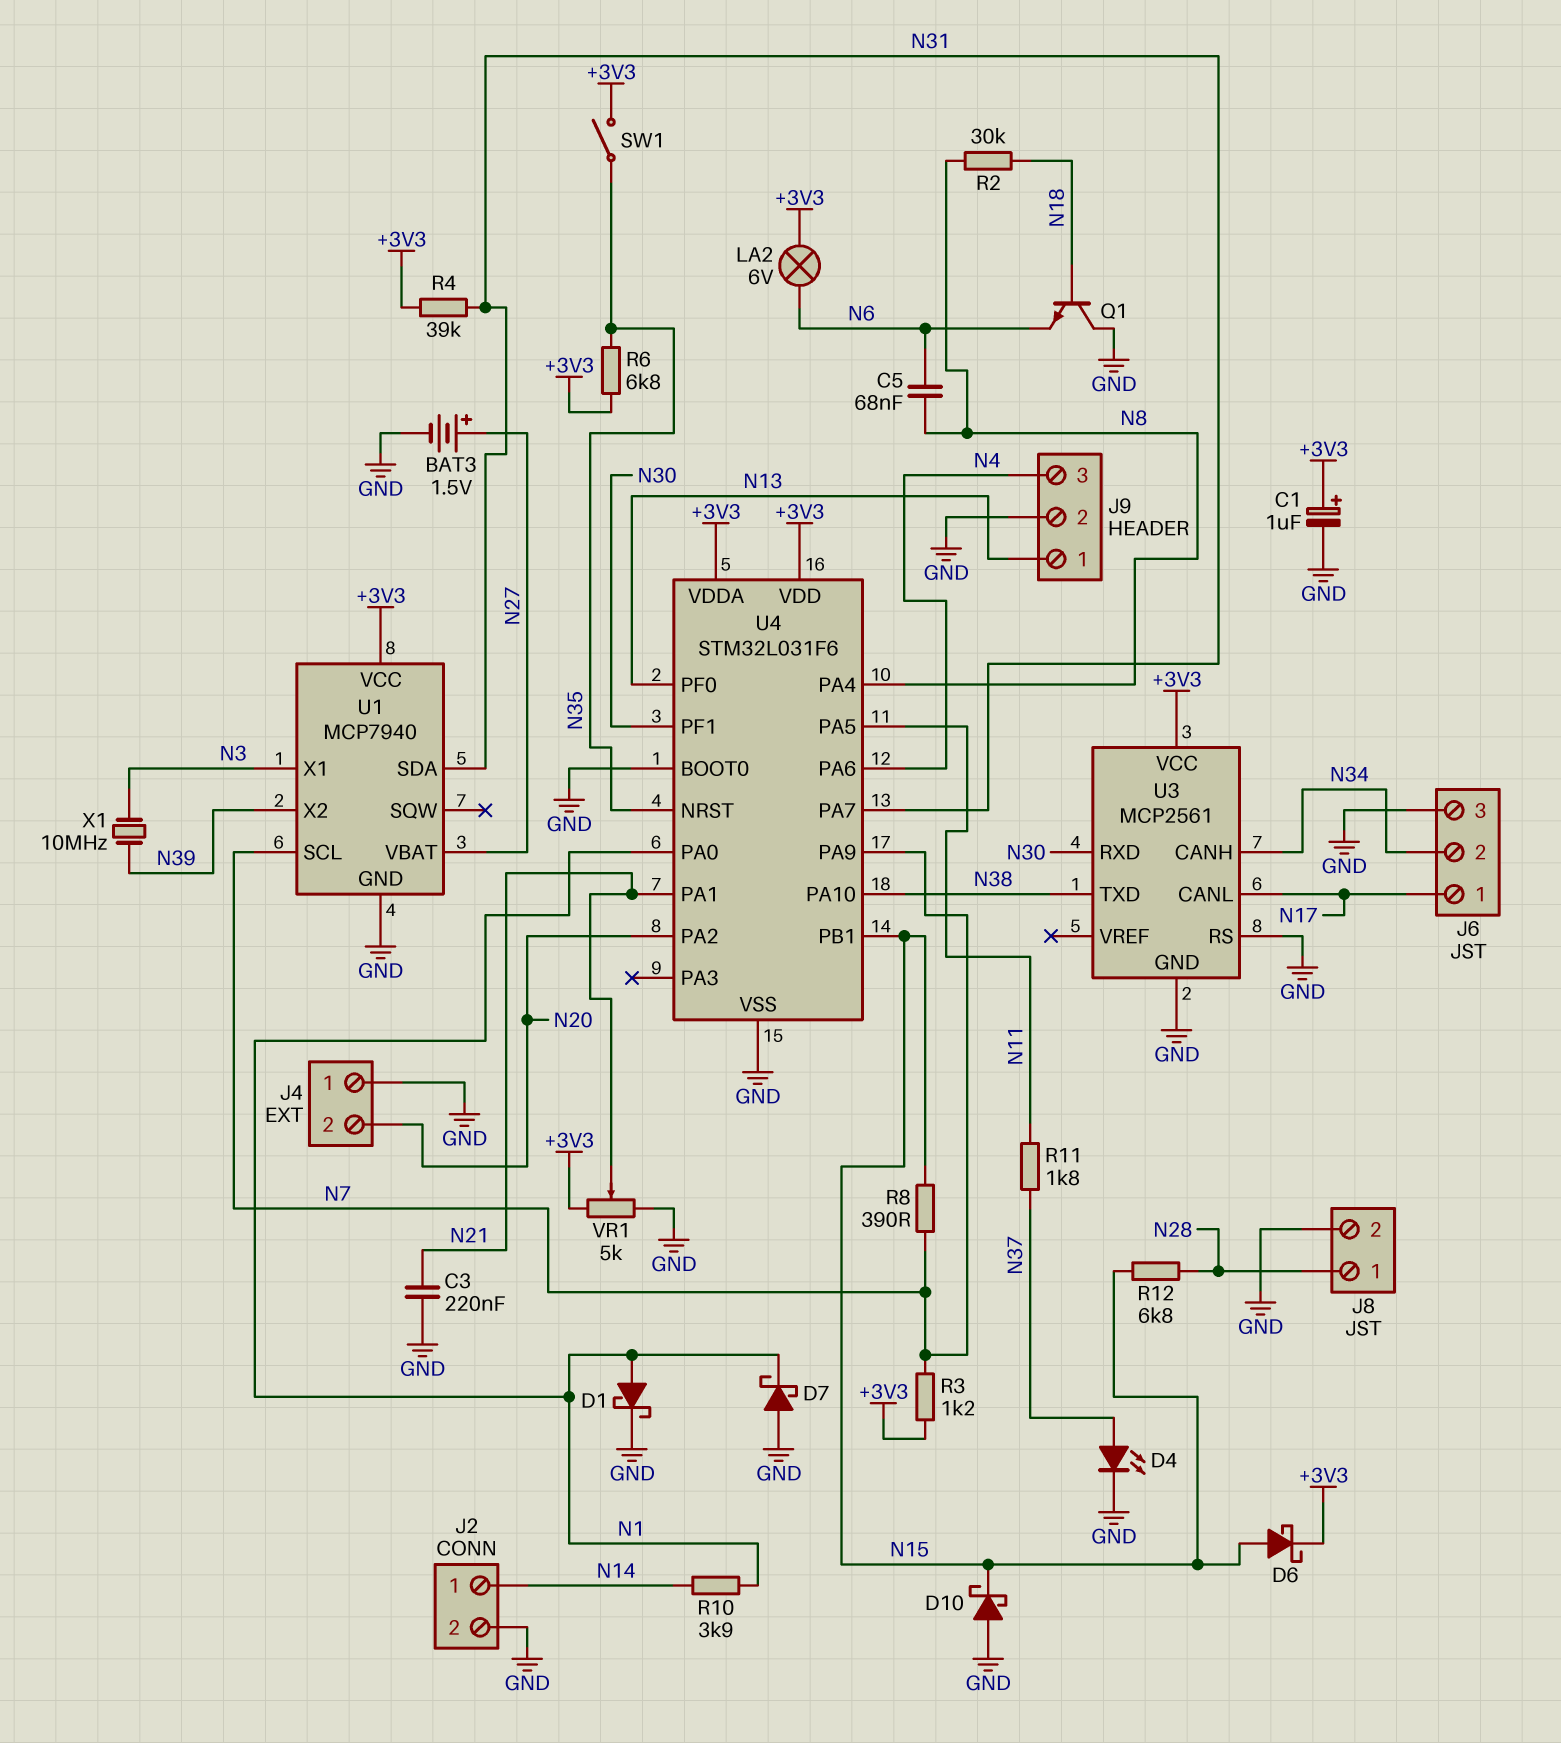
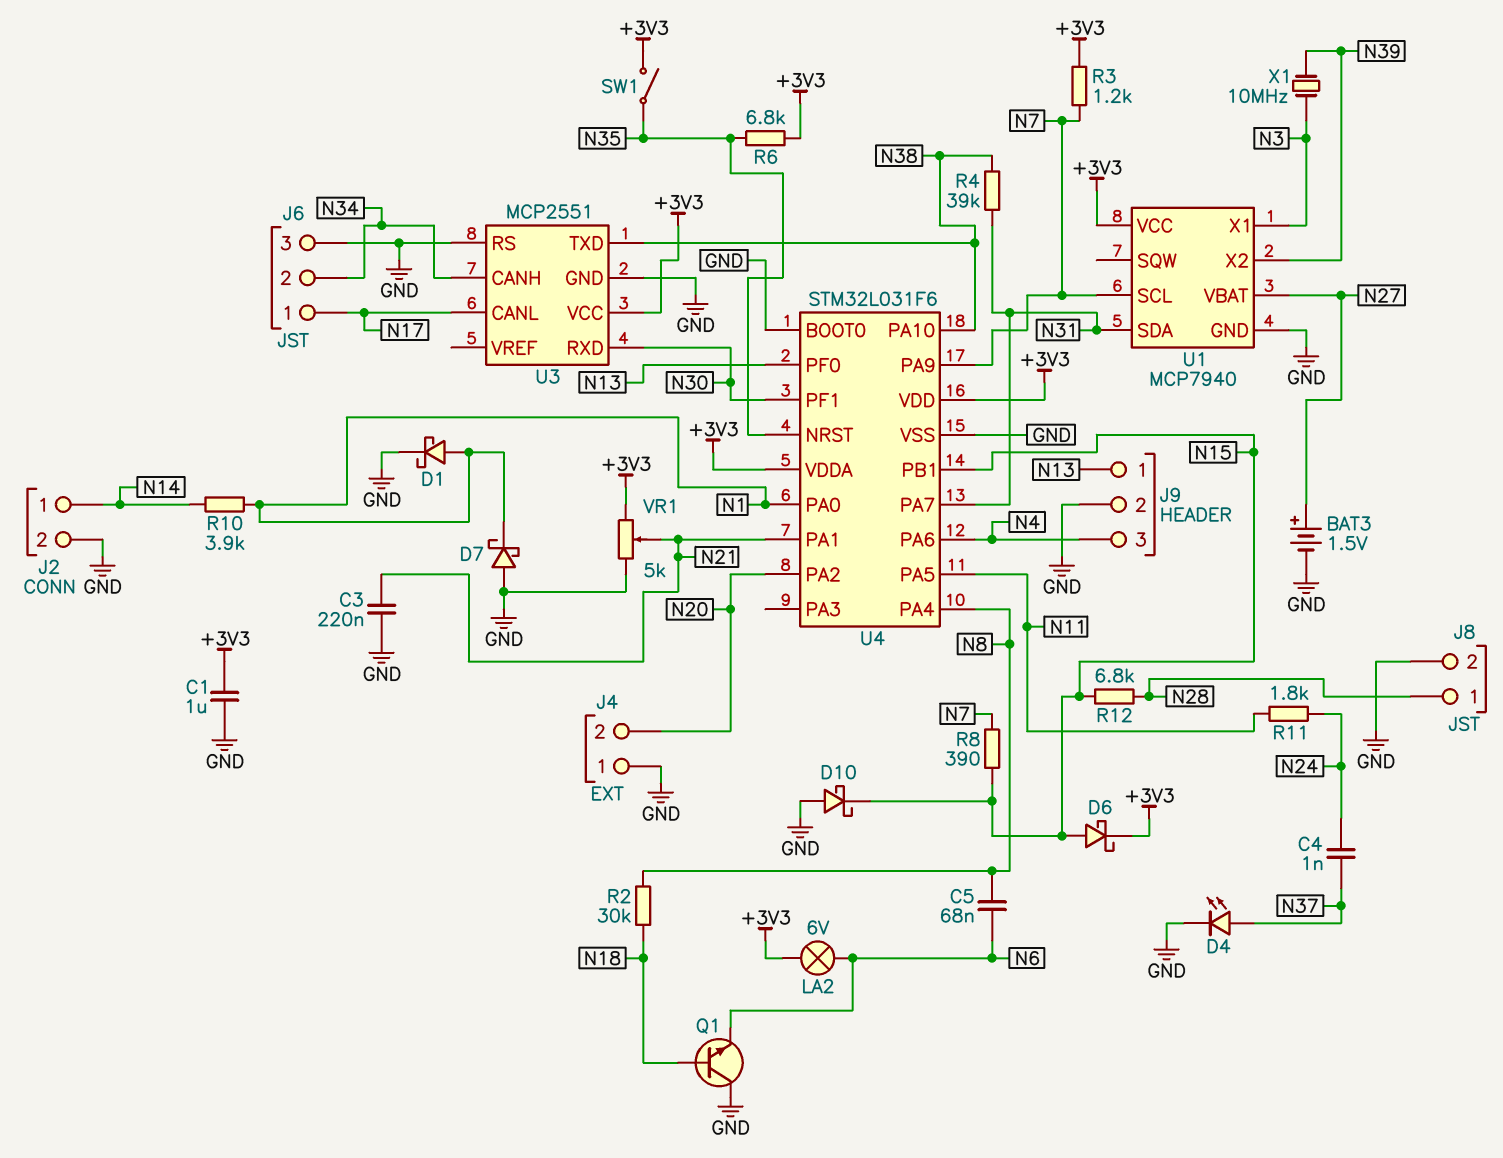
C1: 1uF (plus +3V3, minus GND) -> 1uF (+3V3, GND)
C4: none -> 1nF (N24, N37)
R4: 39k (+3V3, N31) -> 39k (N31, N38)
R11: 1.8k (N11, N37) -> 1.8k (N11, N24)
U3: MCP2561 -> MCP2551

